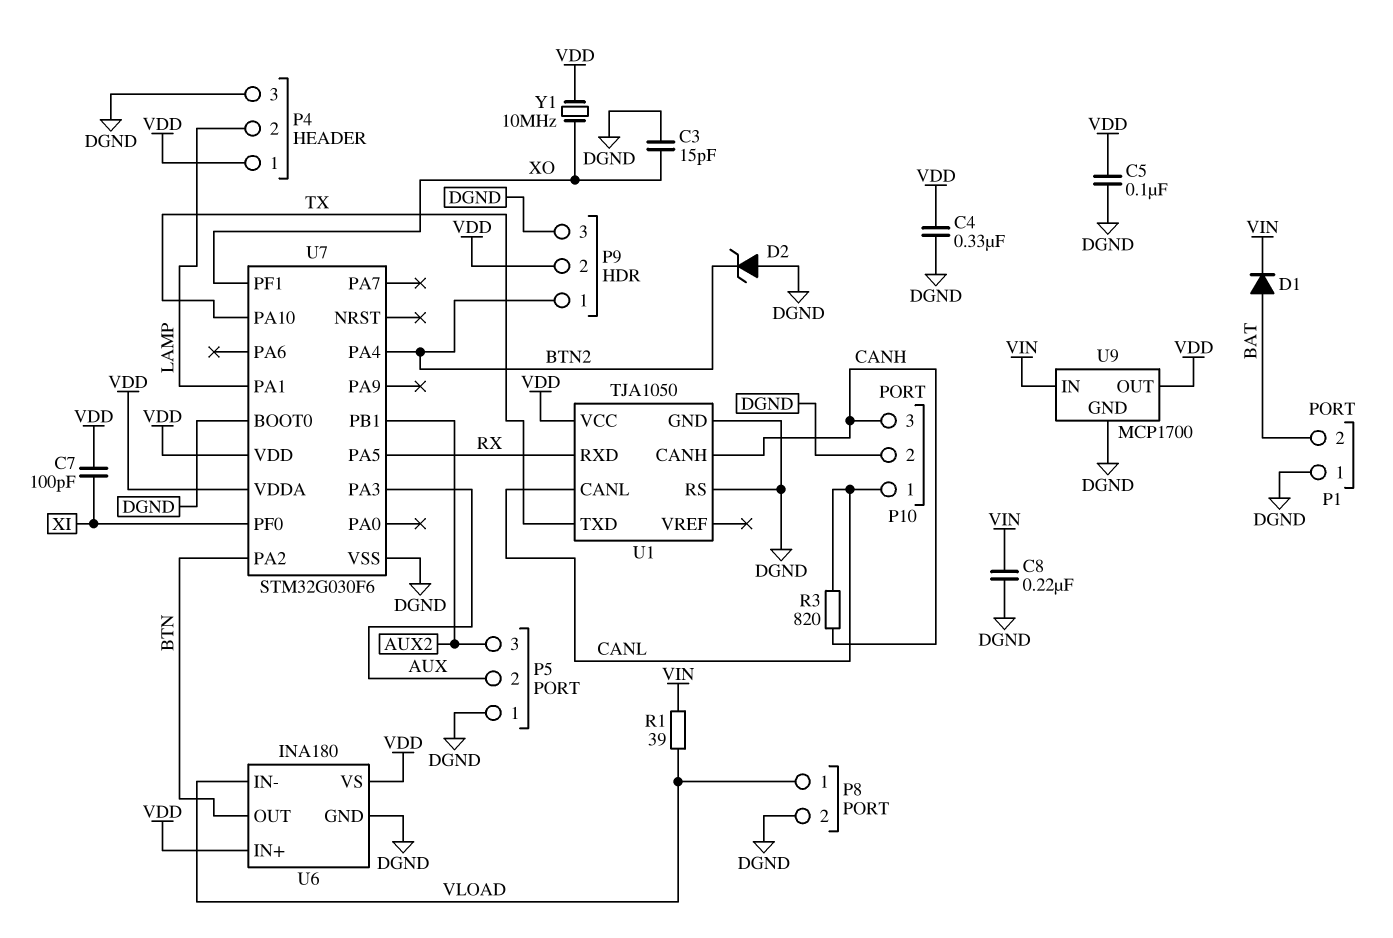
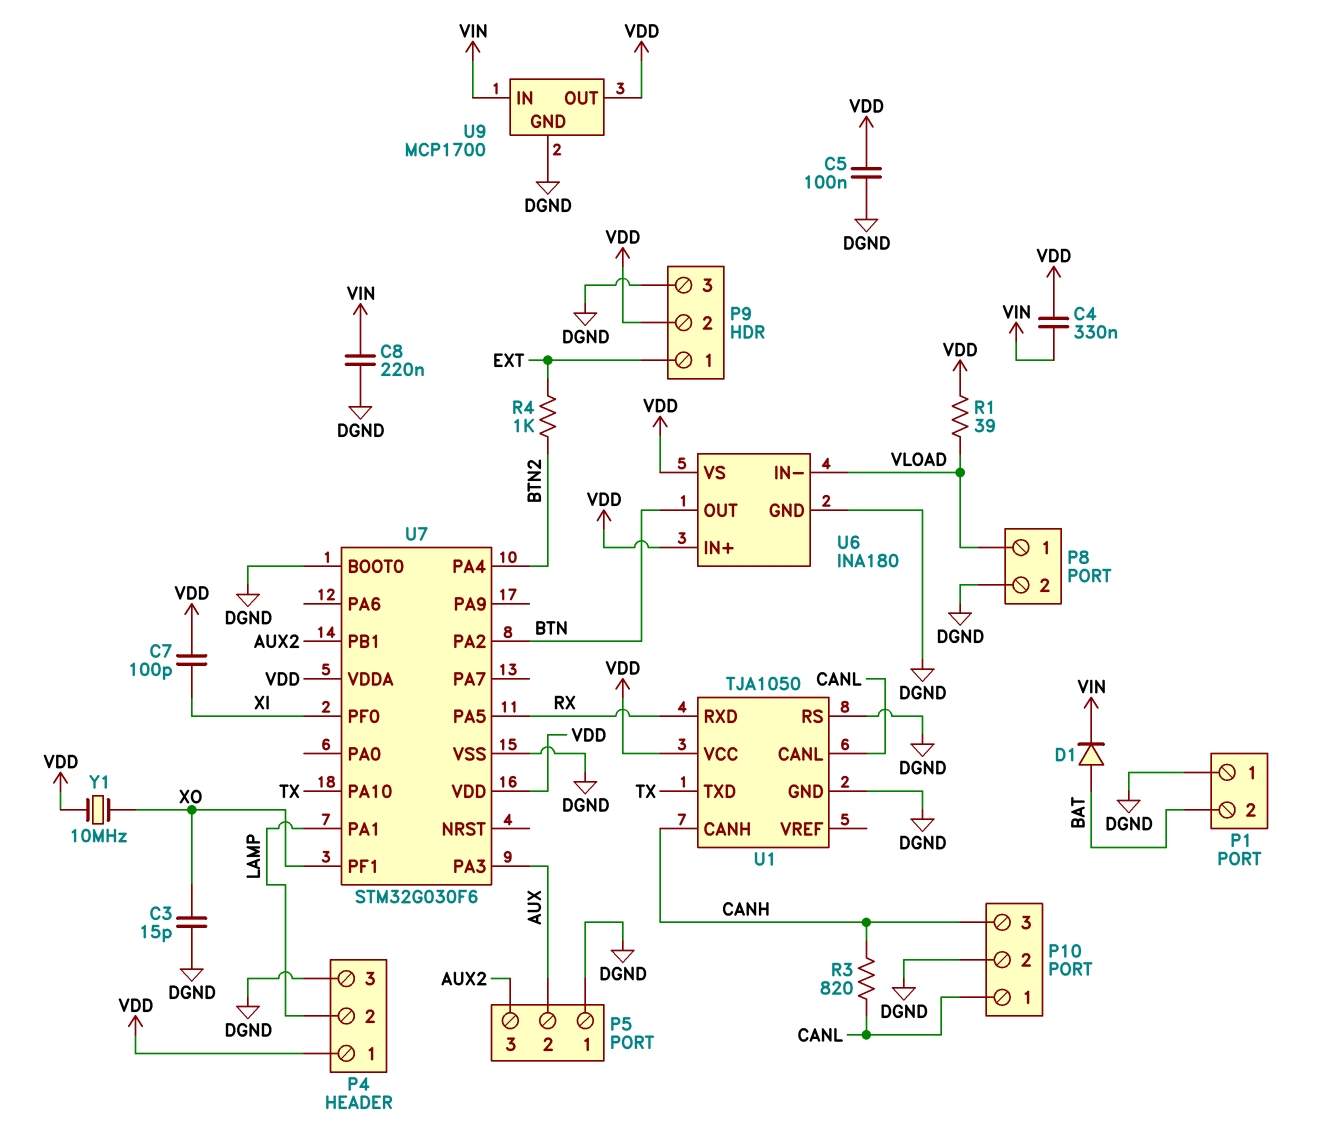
C4: 330nF (DGND, VDD) -> 330nF (VDD, VIN)
D2: zener (A DGND, K BTN2) -> none
P9 pin 1: BTN2 -> EXT
R1: 39 (VIN, VLOAD) -> 39 (VDD, VLOAD)
R4: none -> 1k (BTN2, EXT)

